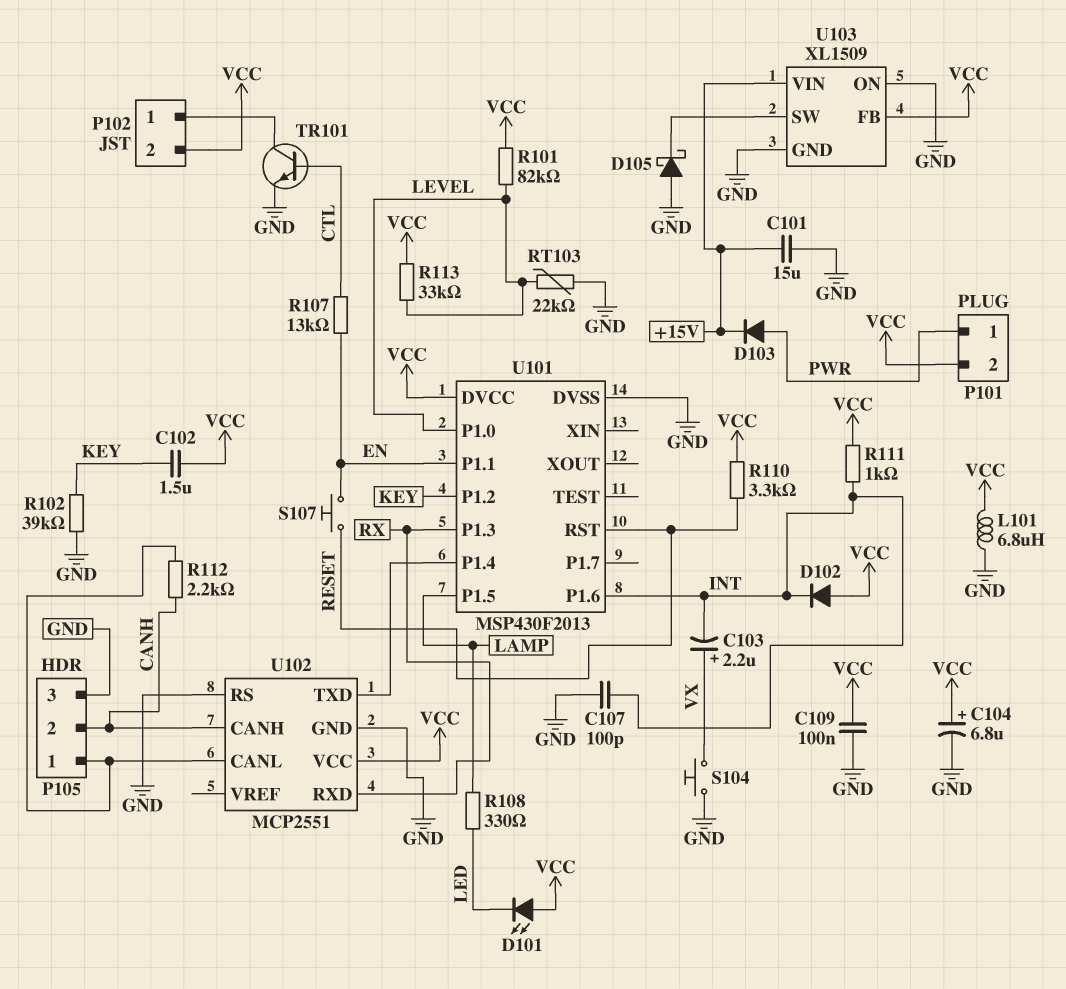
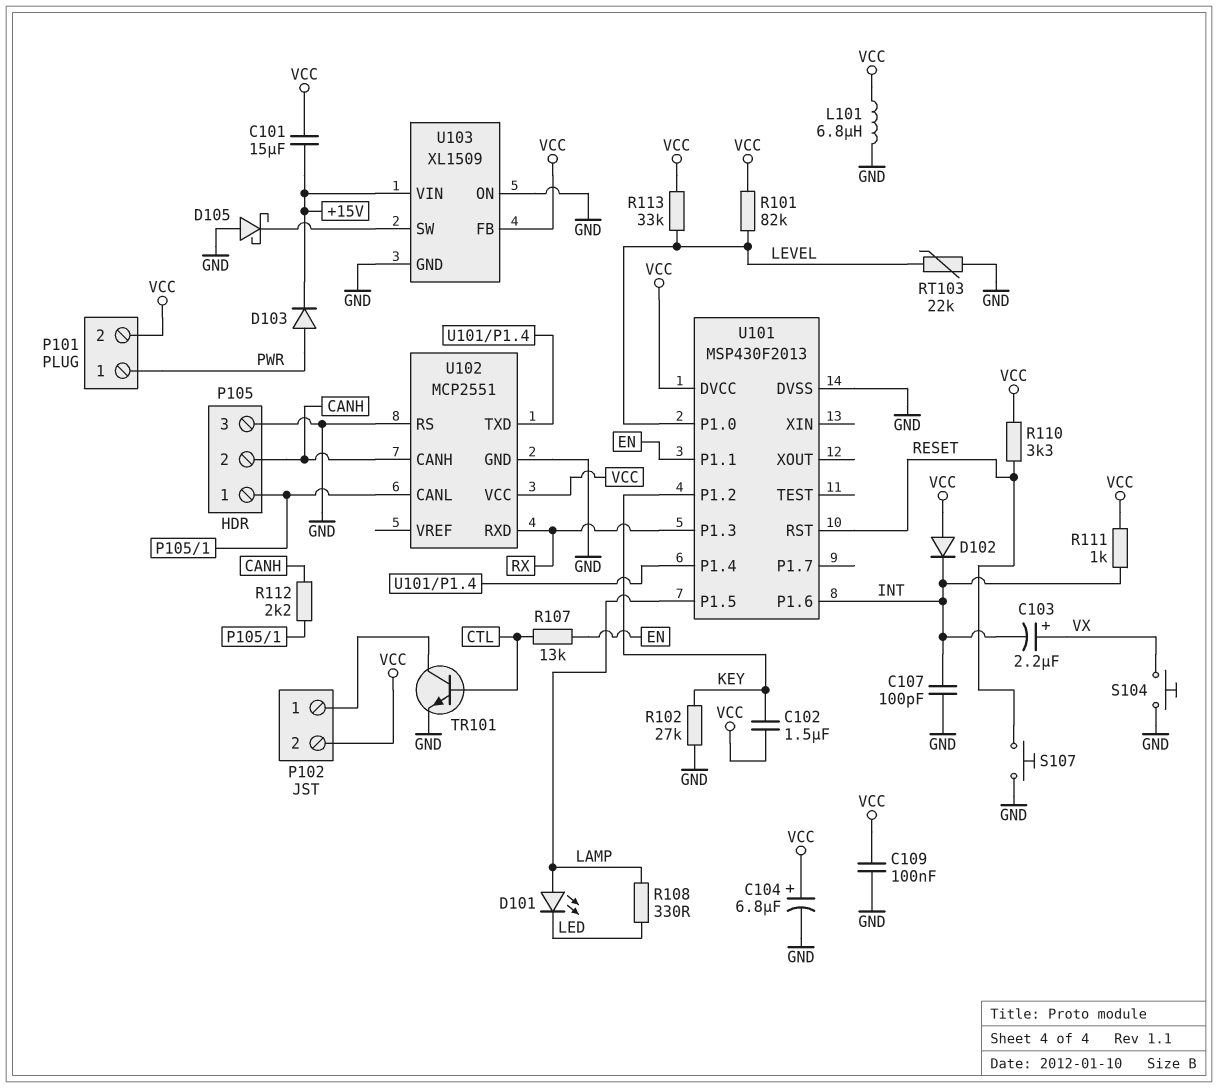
C101: 15uF (+15V, GND) -> 15uF (+15V, VCC)
D101: LED (A VCC, K LED) -> LED (A LAMP, K LED)
R102: 39k (GND, KEY) -> 27k (GND, KEY)
S107: button (EN, RESET) -> button (GND, RESET)

